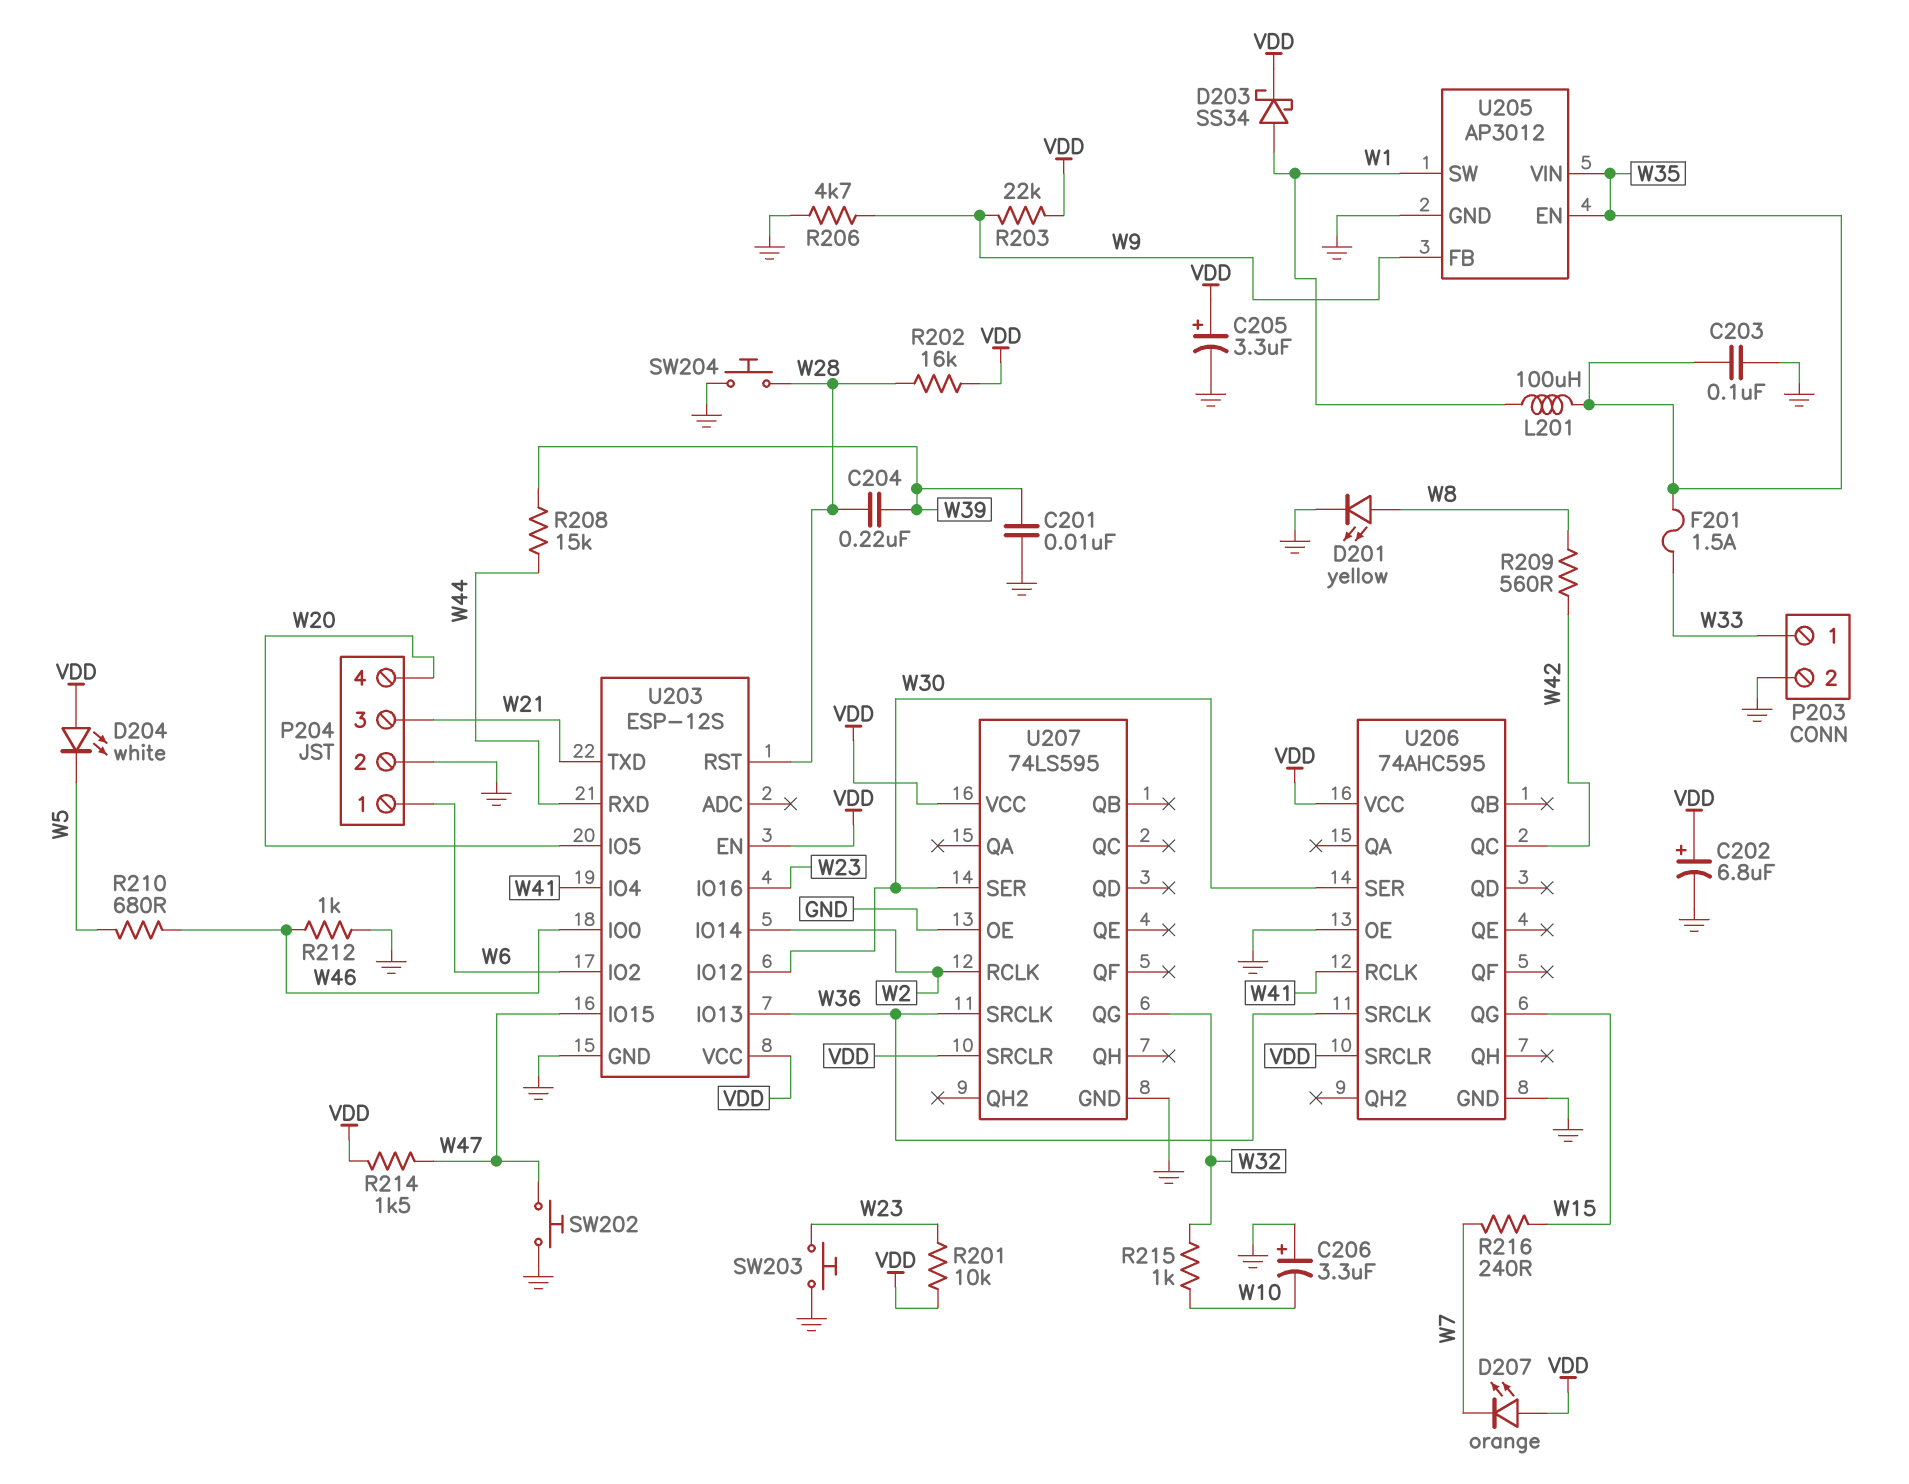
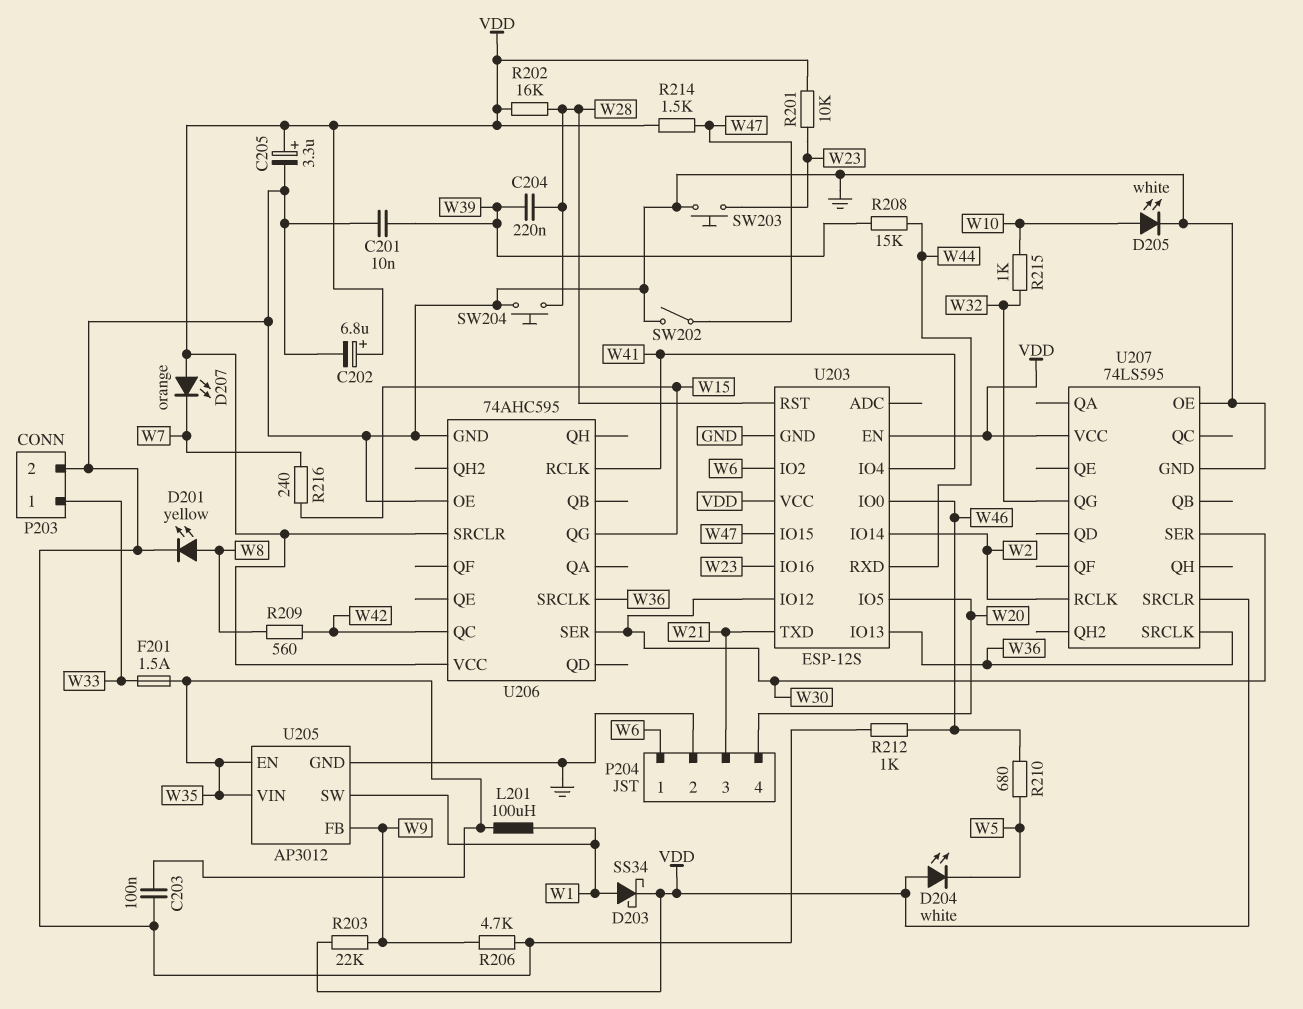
C206: 3.3uF (plus GND, minus W10) -> none
D205: none -> LED white (A W10, K GND)
SW202: button (GND, W47) -> switch (GND, W47)

